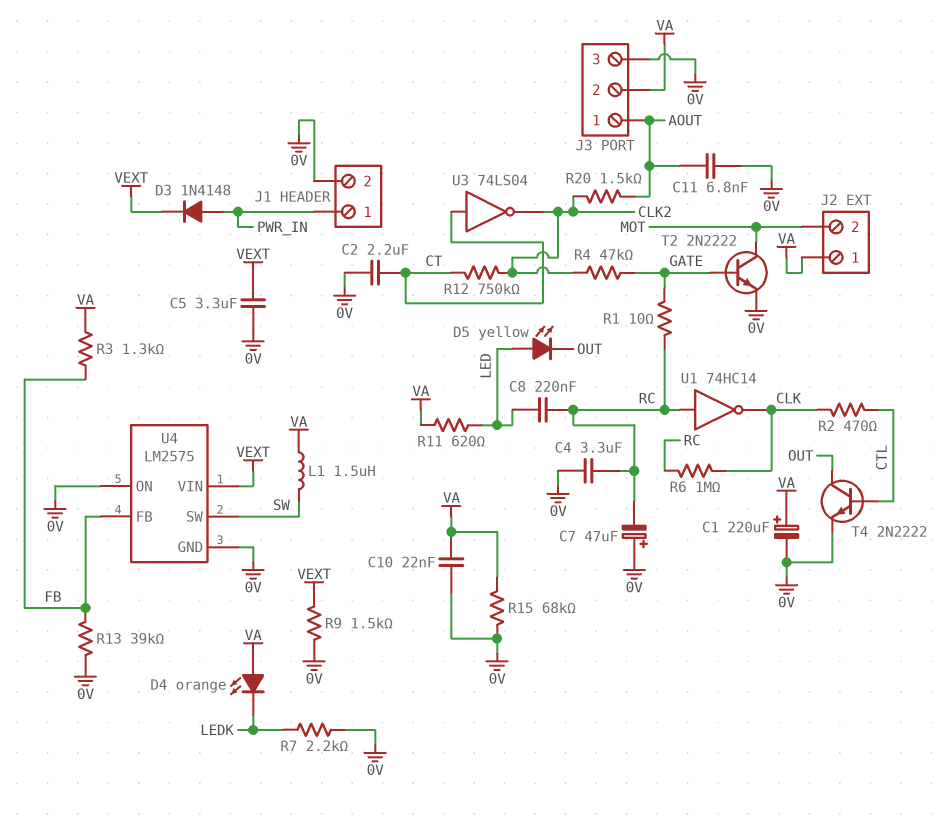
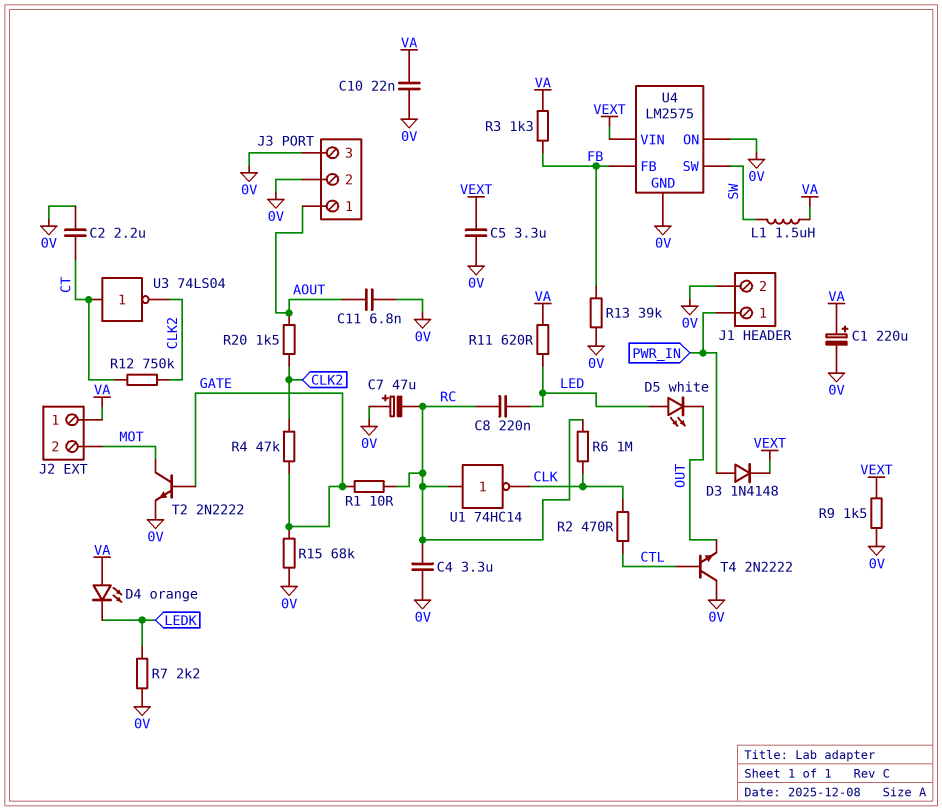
D5: LED yellow (A LED, K OUT) -> LED white (A LED, K OUT)
J3 pin 2: VA -> 0V
R15: 68k (0V, VA) -> 68k (0V, GATE)
T4: NPN 2N2222 (B CTL, C OUT, E 0V) -> NPN 2N2222 (B CTL, C 0V, E OUT)

